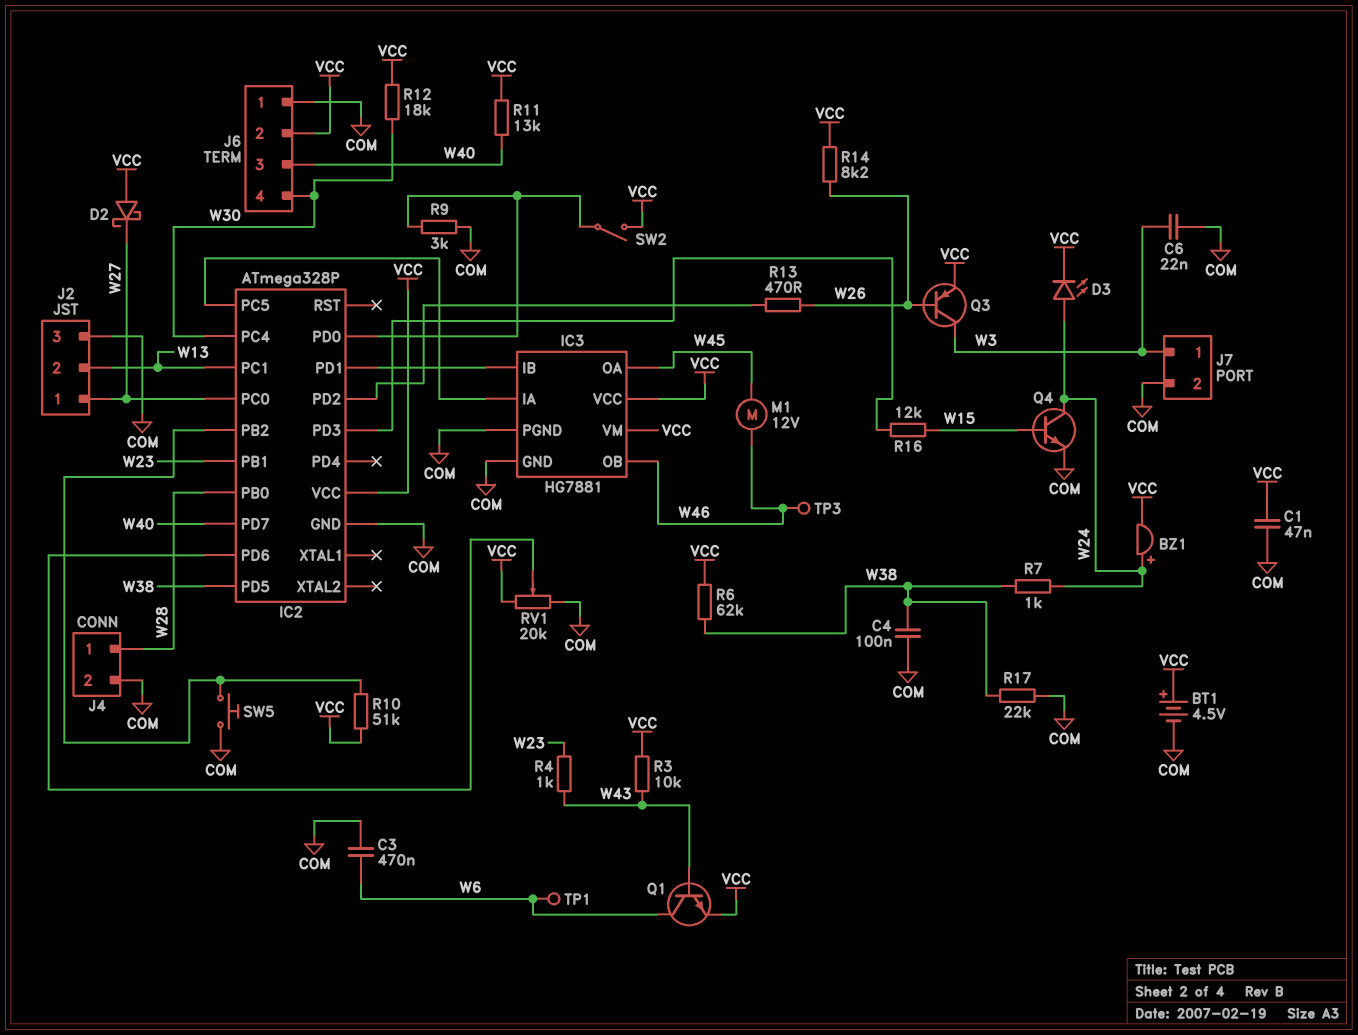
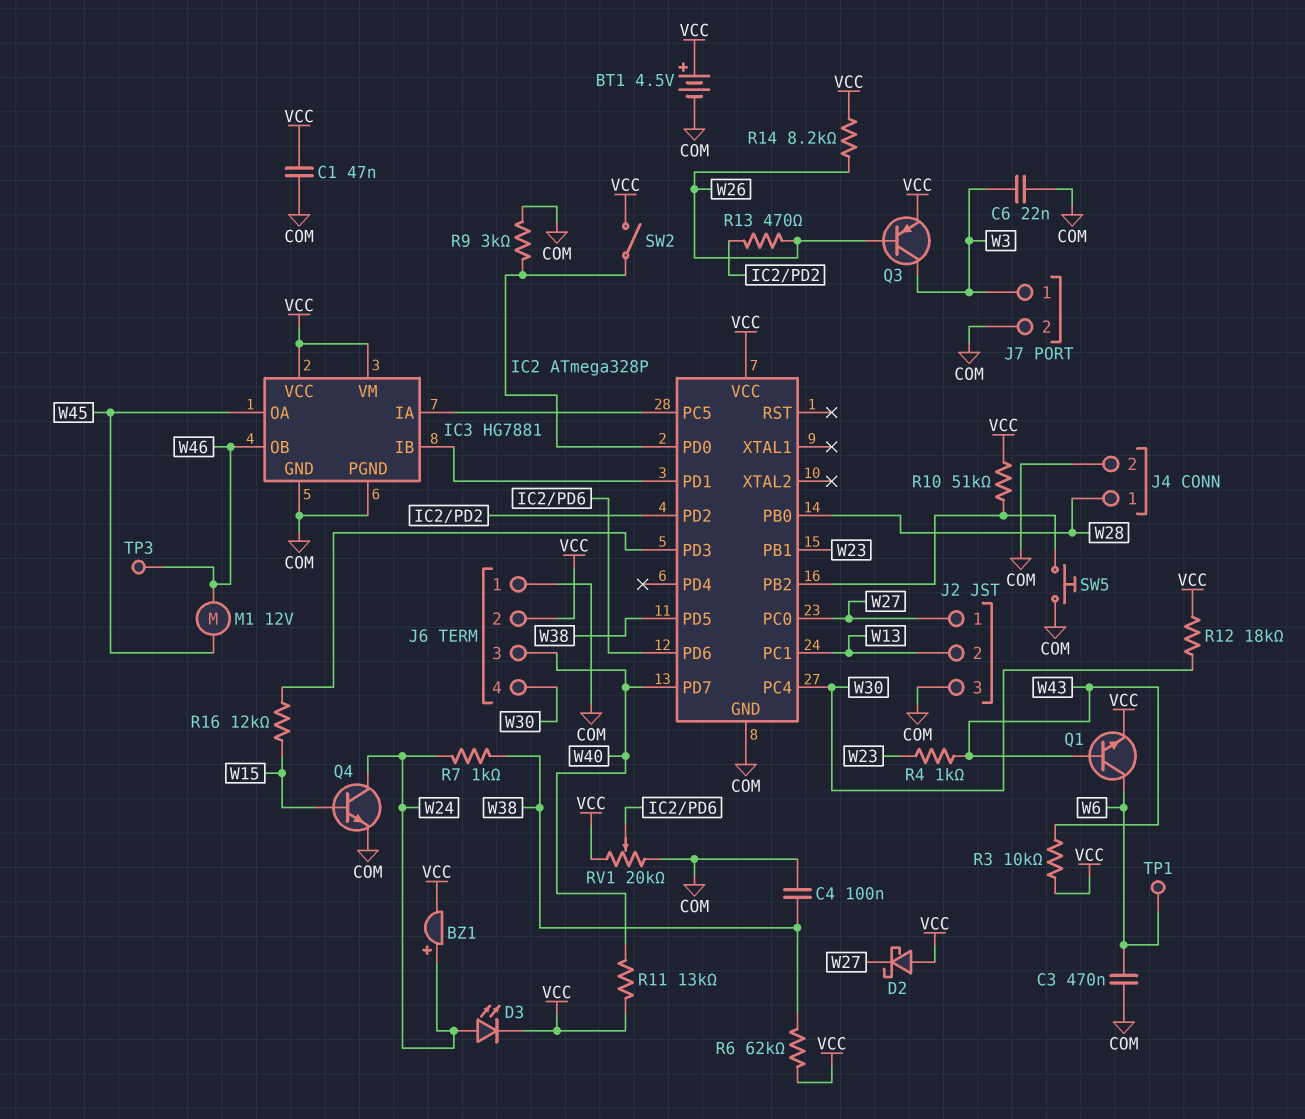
R17: 22k (COM, W38) -> none

